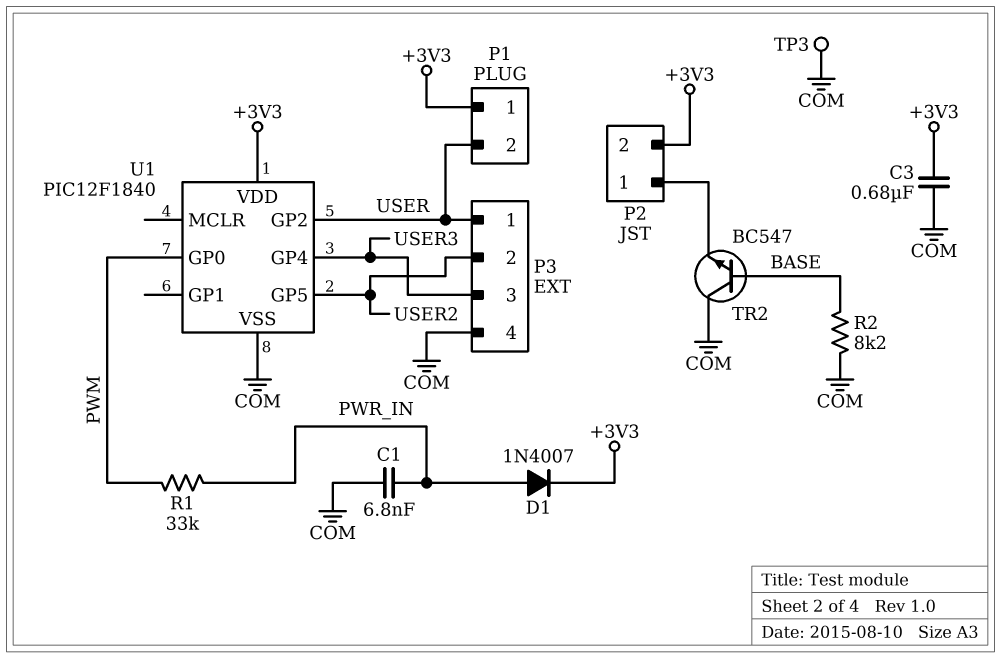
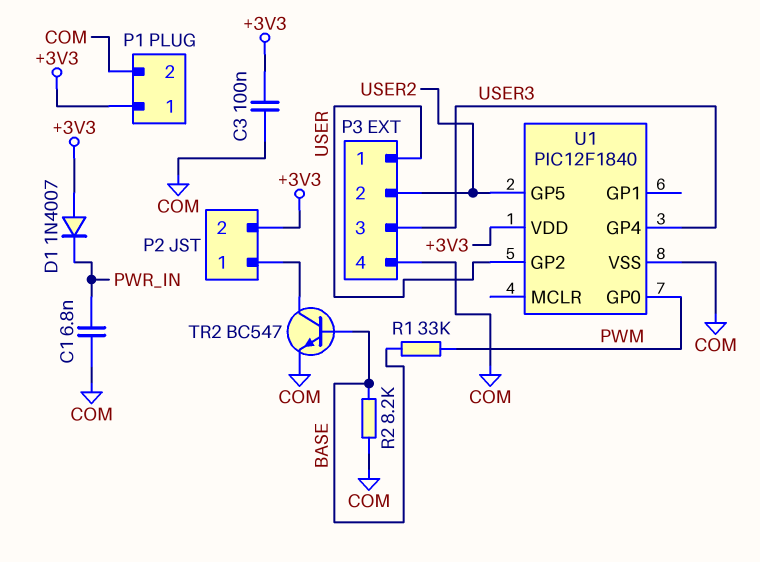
C3: 680nF (+3V3, COM) -> 100nF (+3V3, COM)
D1: diode 1N4007 (A PWR_IN, K +3V3) -> diode 1N4007 (A +3V3, K PWR_IN)
P1 pin 2: USER -> COM
R1: 33k (PWM, PWR_IN) -> 33k (BASE, PWM)
TP3: test point (COM) -> none
TR2: NPN BC547 (B BASE, C COM, E P2/1) -> NPN BC547 (B BASE, C P2/1, E COM)

